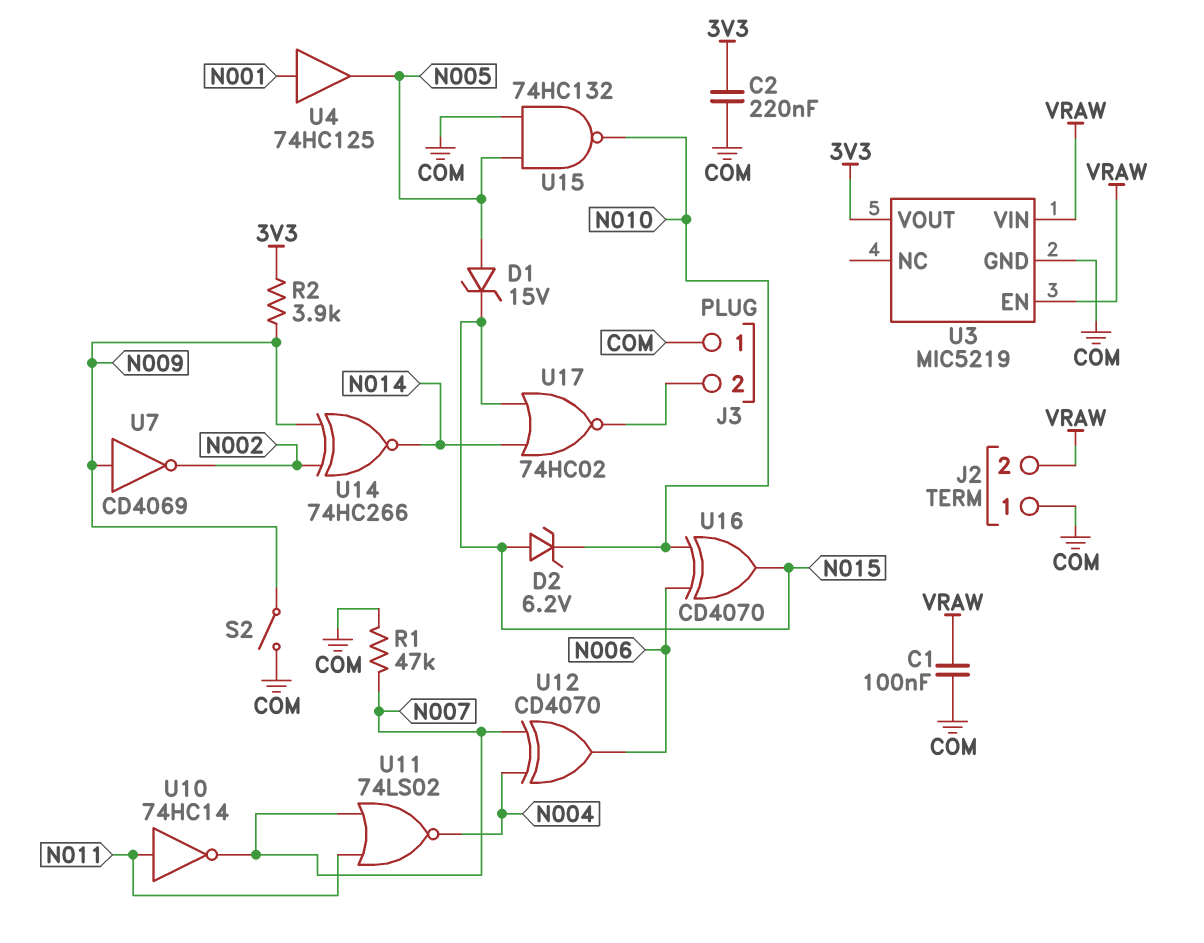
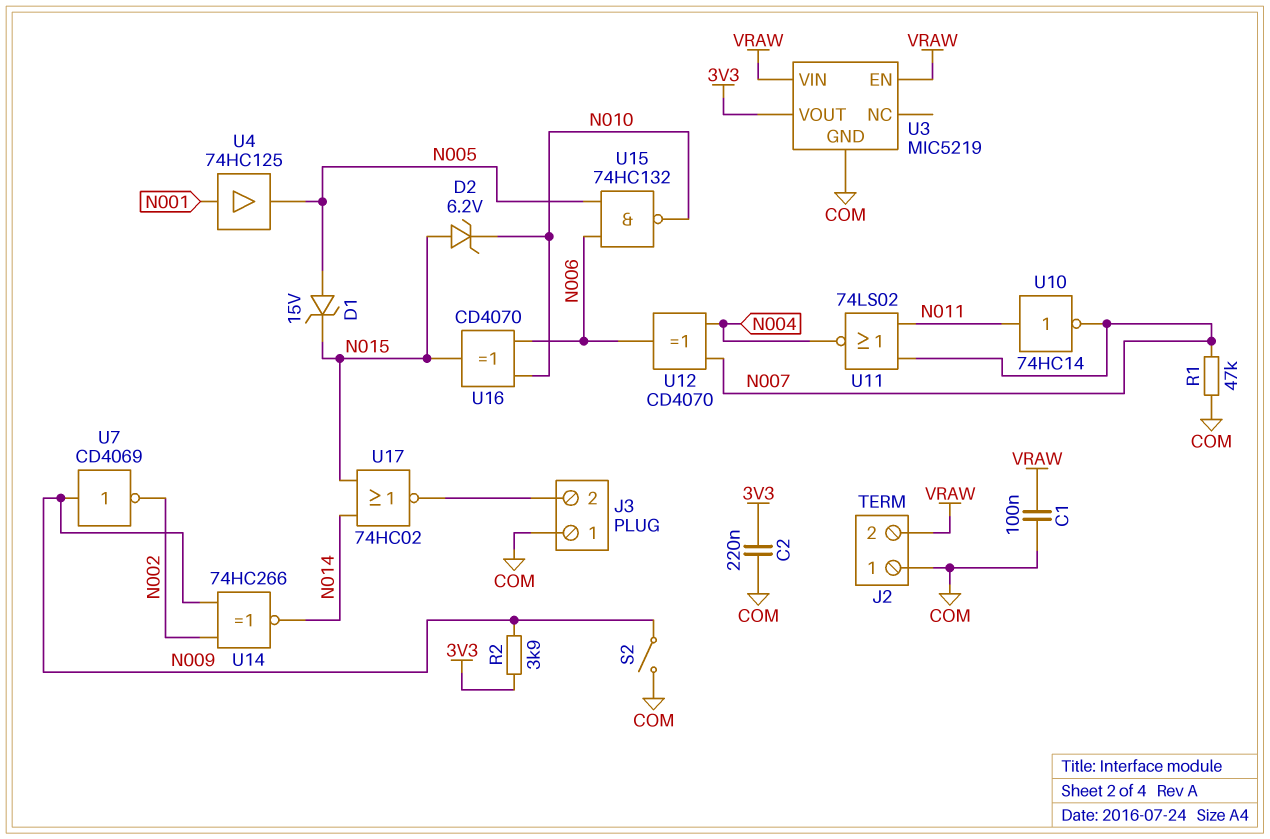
U15: NAND 74HC132 (in COM, in N005, out N010) -> NAND 74HC132 (in N005, in N006, out N010)

